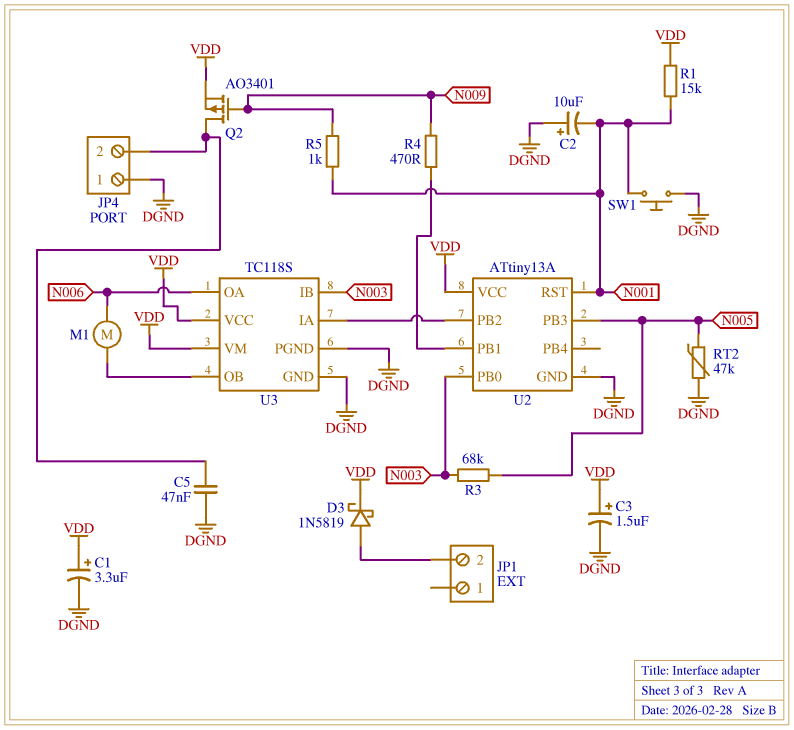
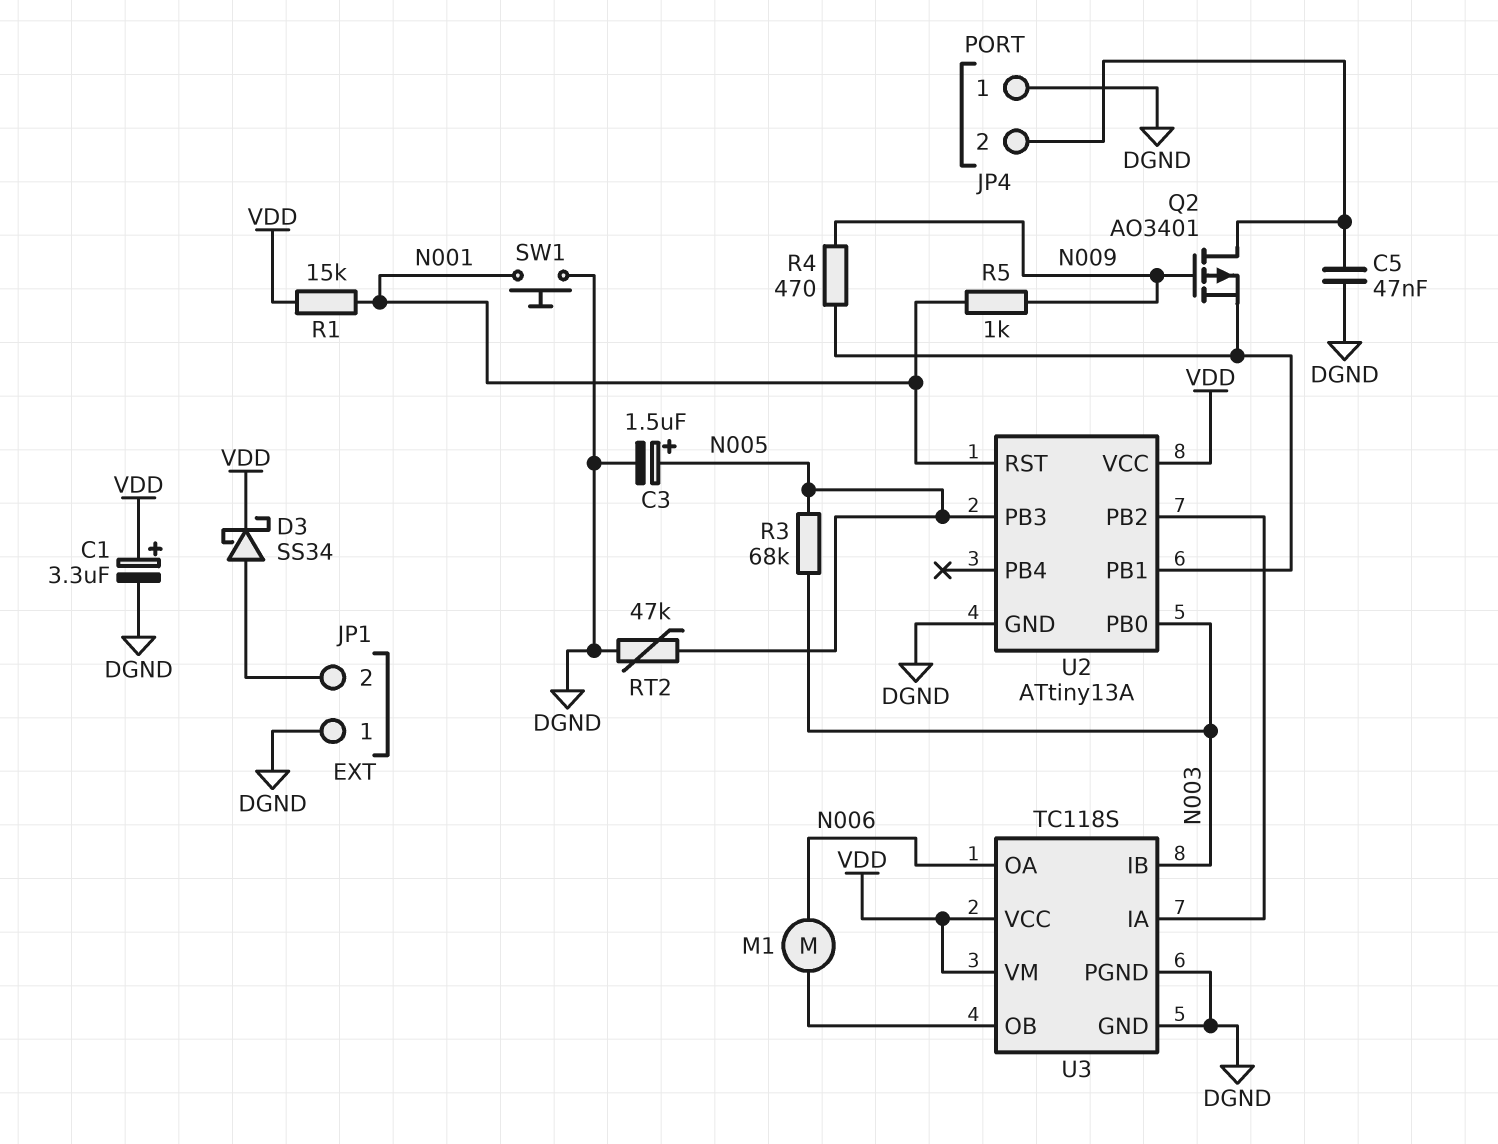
C2: 10uF (plus DGND, minus N001) -> none
C3: 1.5uF (plus VDD, minus DGND) -> 1.5uF (plus N005, minus DGND)
D3: schottky 1N5819 (A JP1/2, K VDD) -> schottky SS34 (A JP1/2, K VDD)
JP1 pin 1: none -> DGND
Q2: PMOS AO3401 (G N009, D JP4/2, S VDD) -> PMOS AO3401 (G N009, D JP4/2, S U2/PB1)

